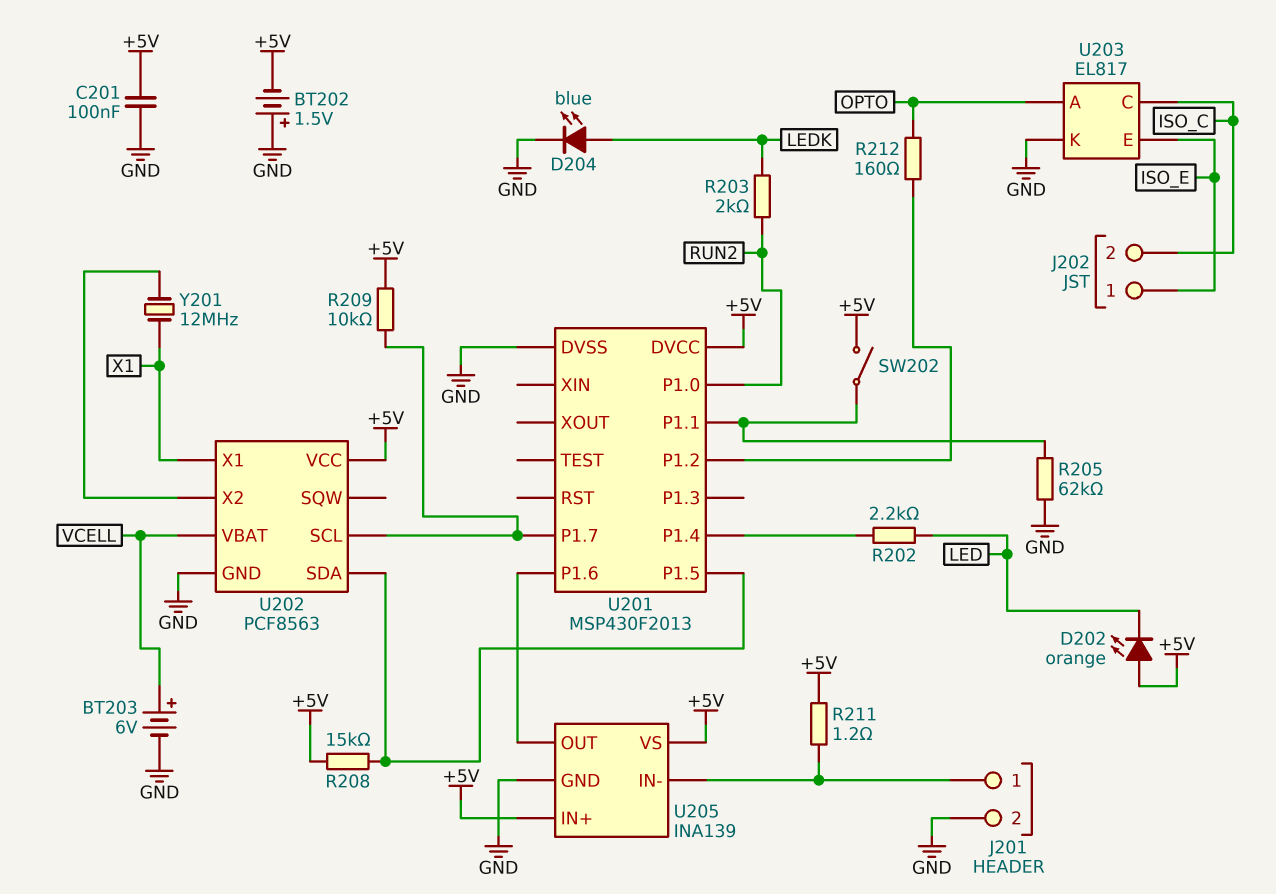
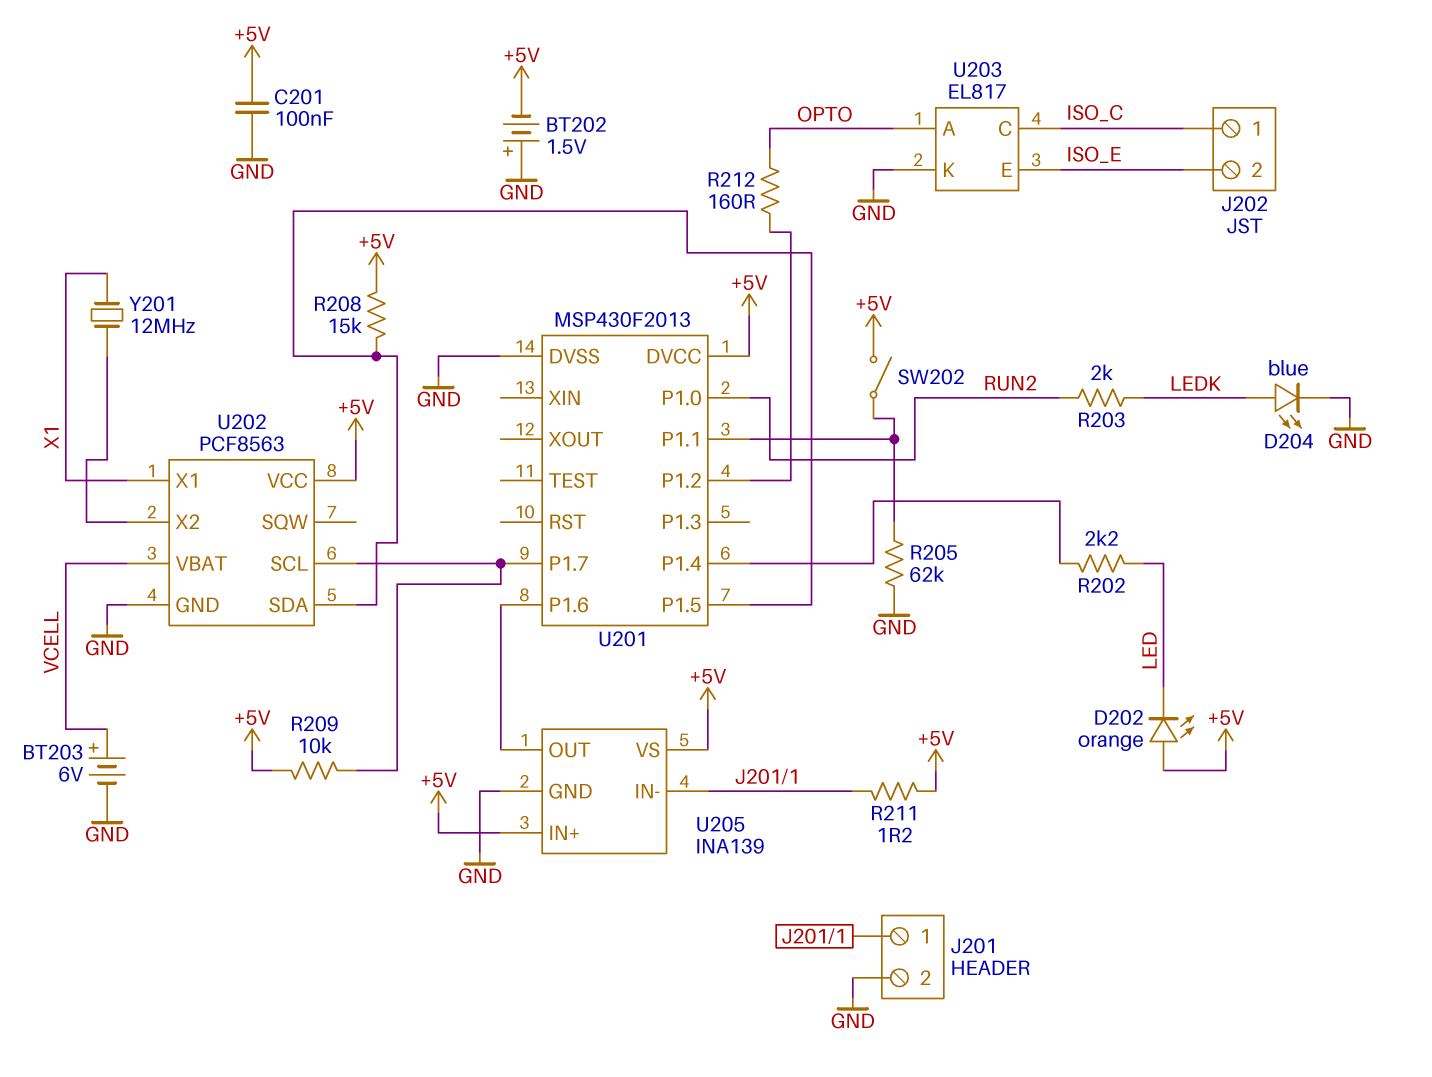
J202 pin 1: ISO_E -> ISO_C
J202 pin 2: ISO_C -> ISO_E

